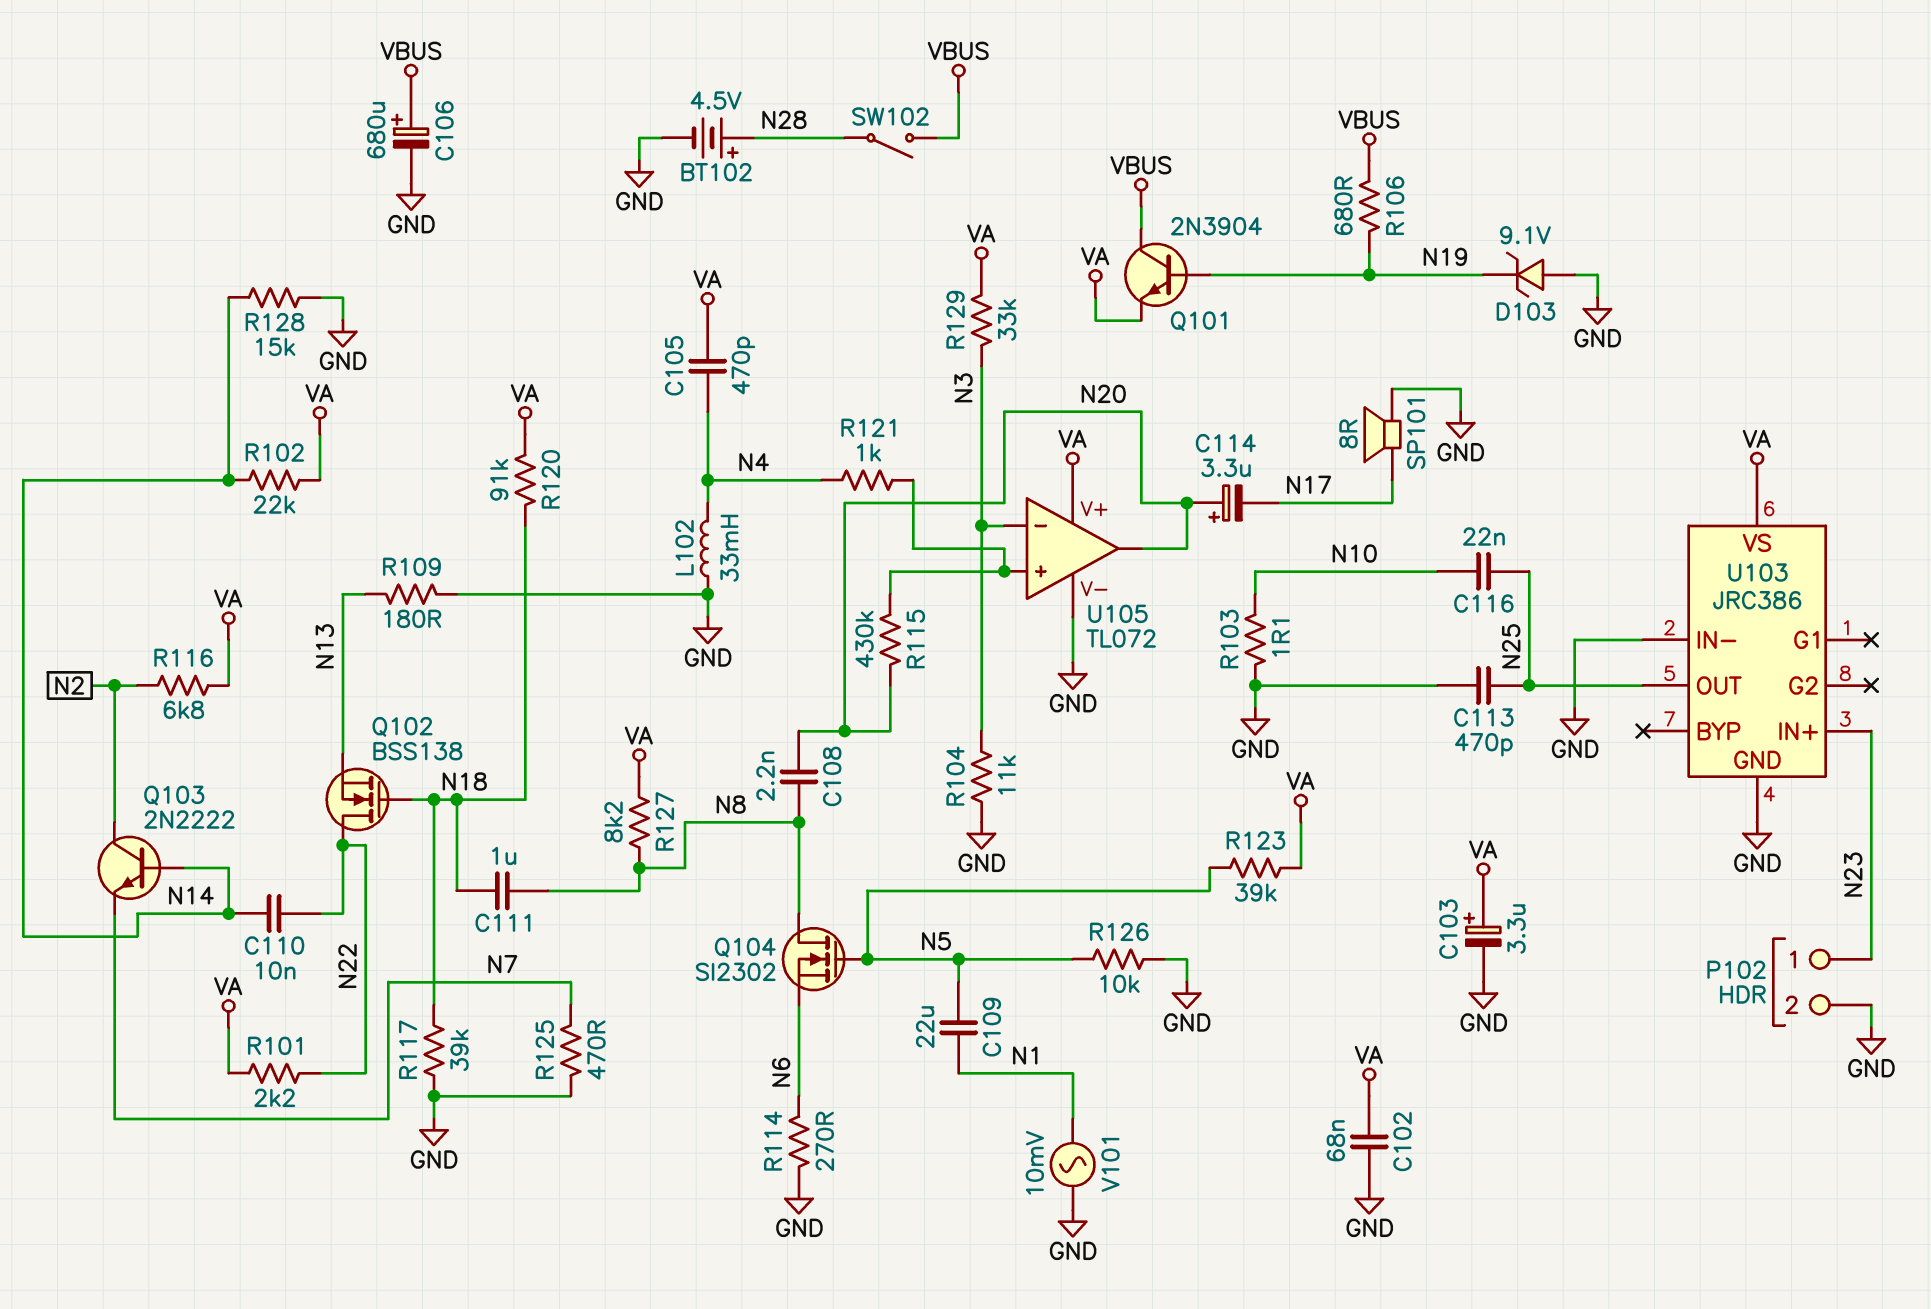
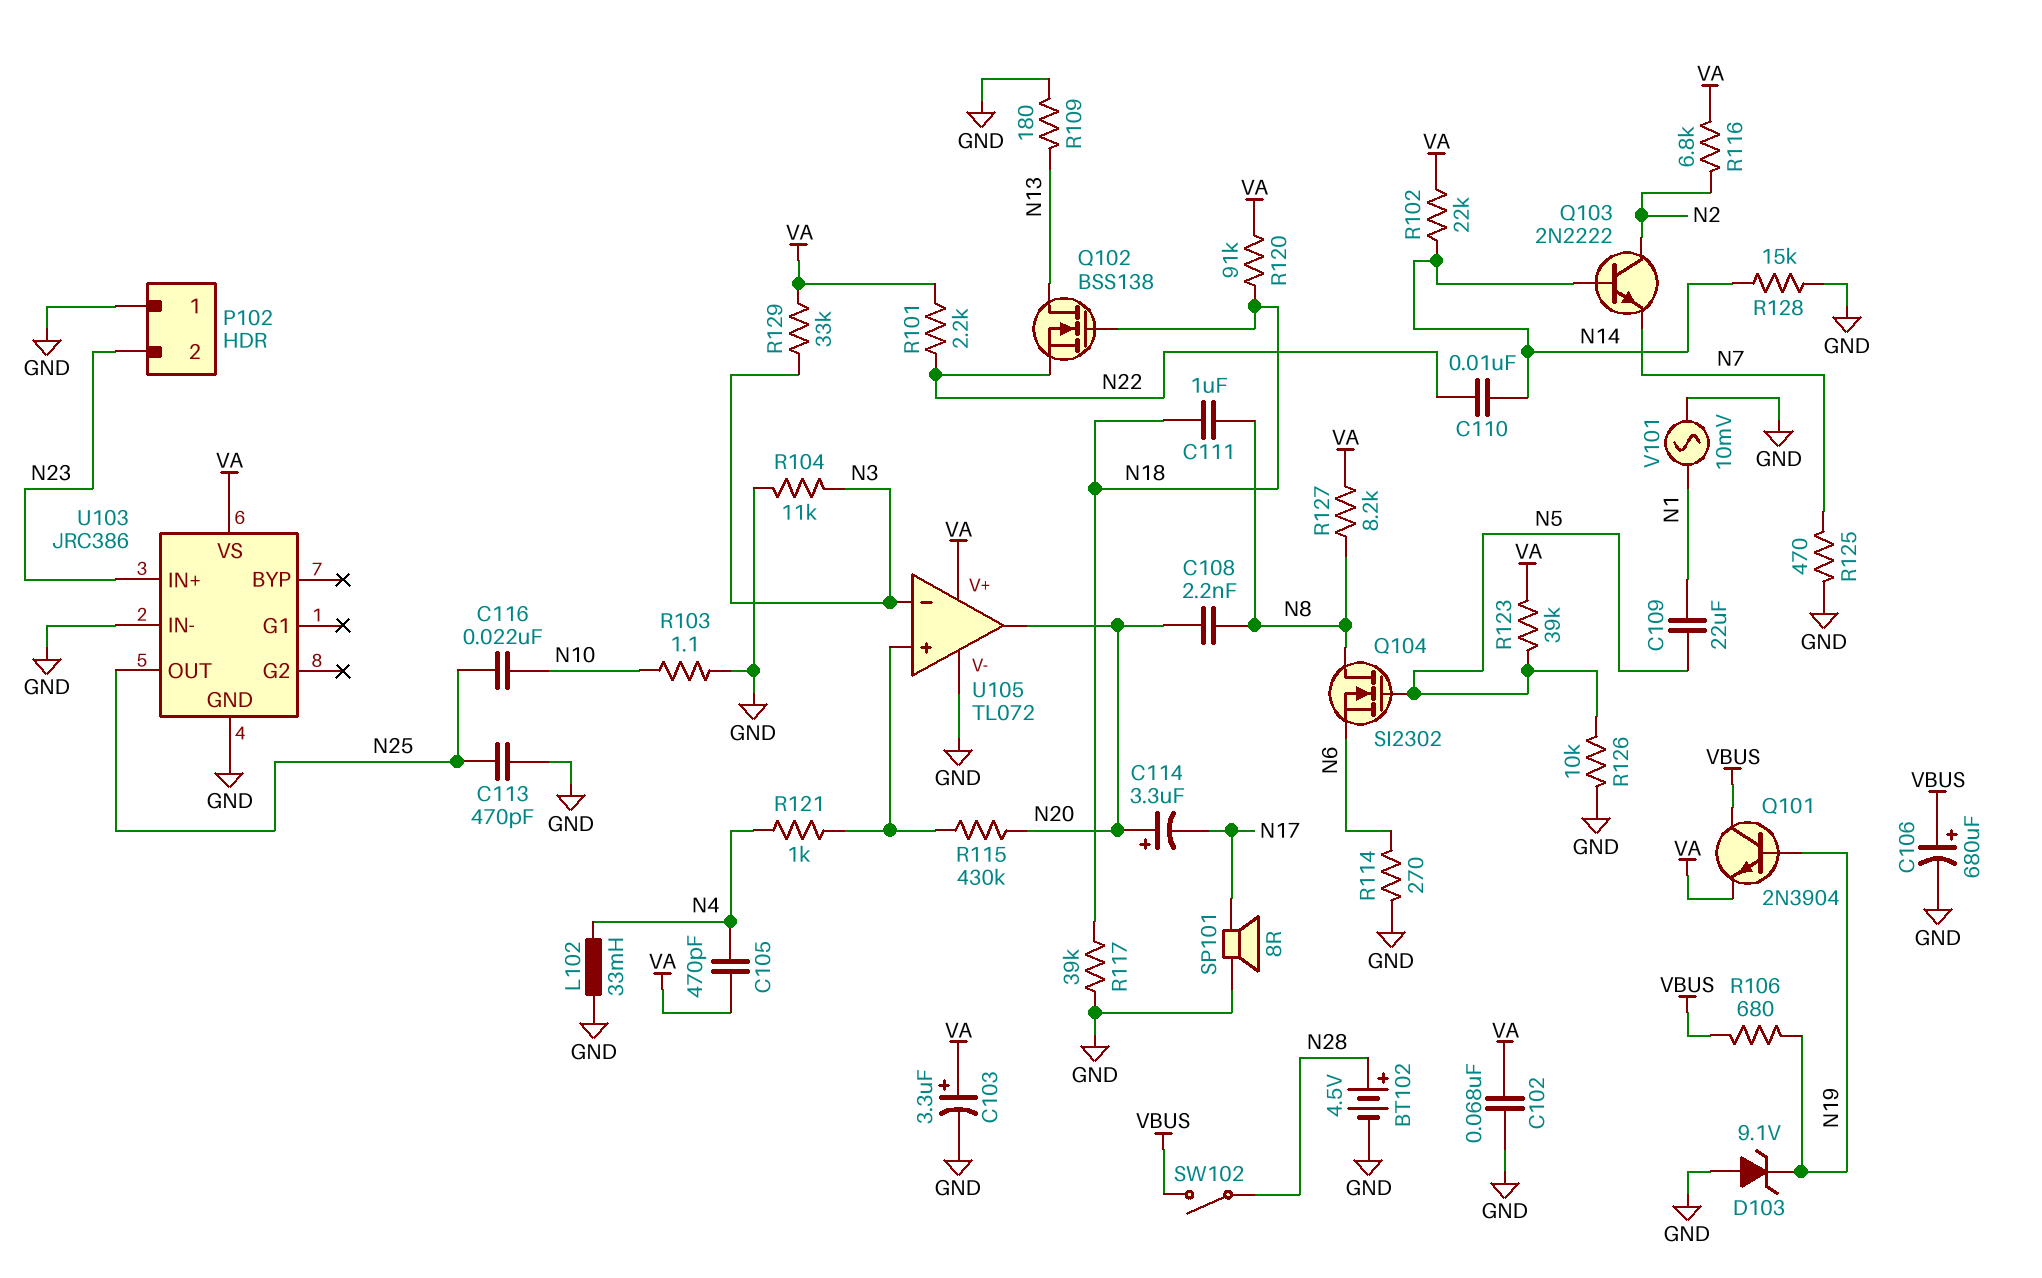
P102 pin 1: N23 -> GND
P102 pin 2: GND -> N23
Q102: NMOS BSS138 (G N18, D N22, S N13) -> NMOS BSS138 (G N18, D N13, S N22)

